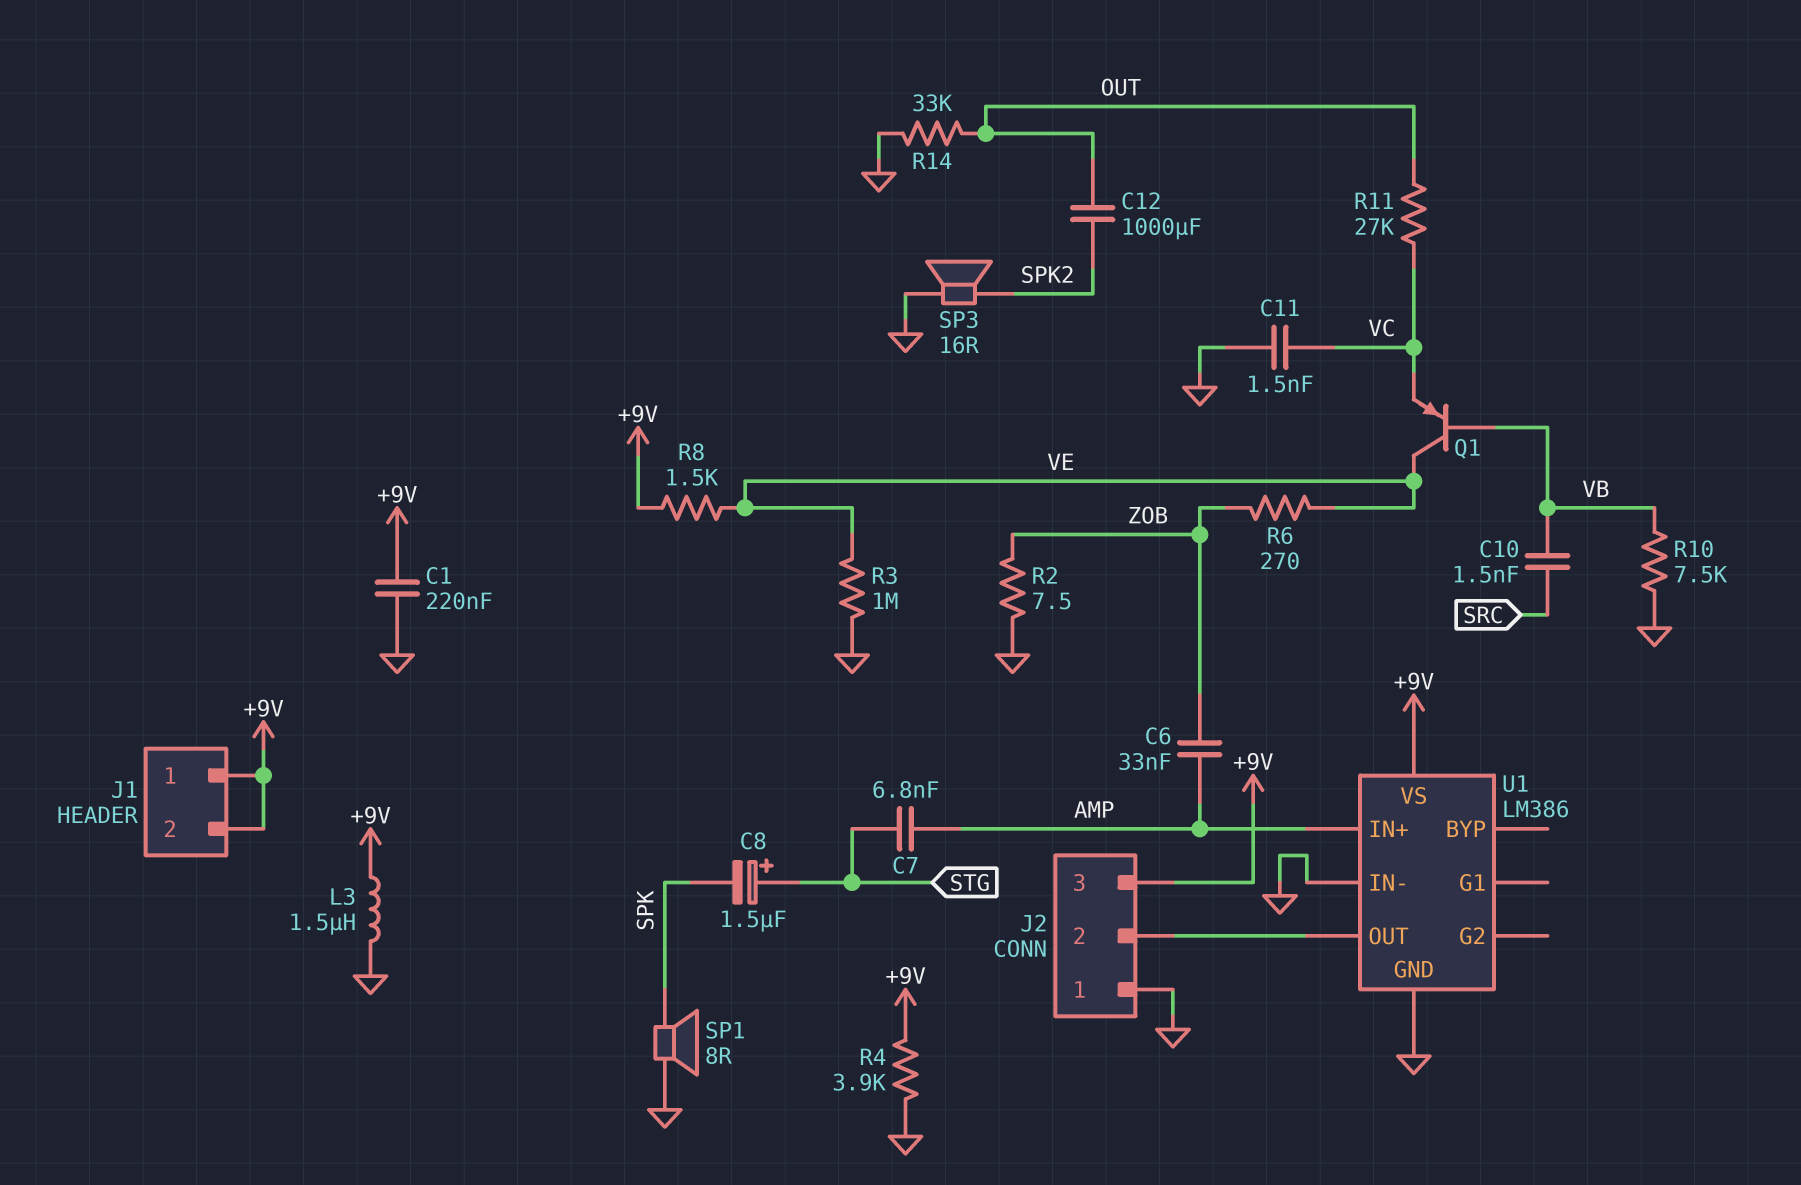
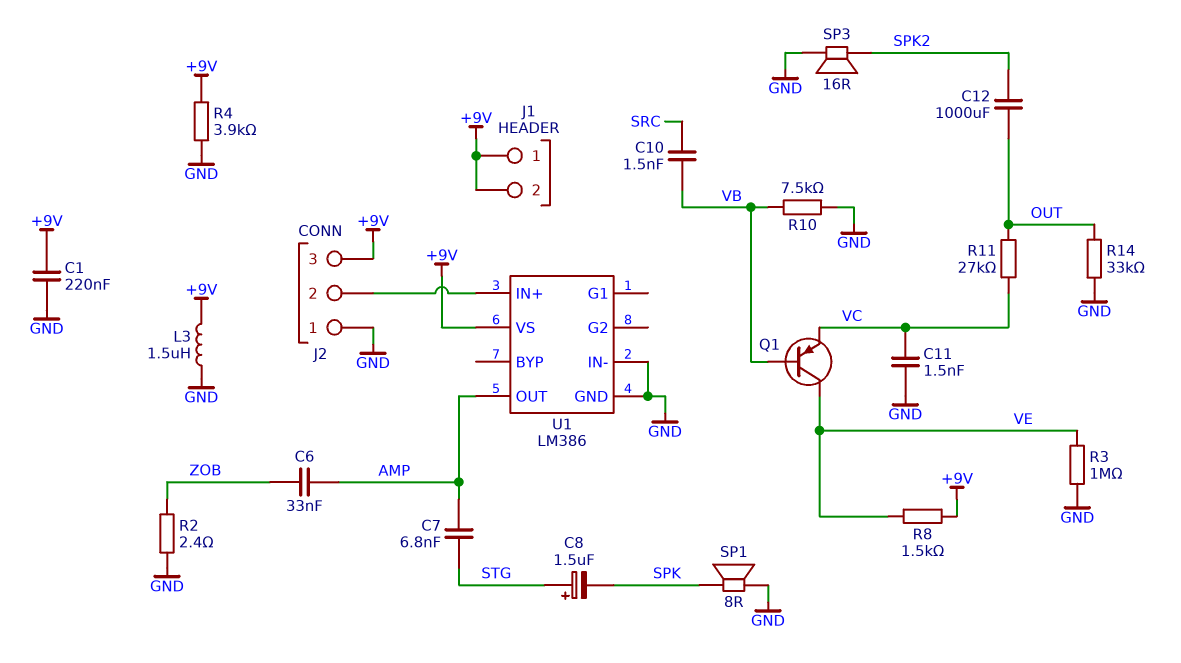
R2: 7.5 (GND, ZOB) -> 2.4 (GND, ZOB)
R6: 270 (VE, ZOB) -> none
U1 pin IN+: AMP -> J2/2
U1 pin OUT: J2/2 -> AMP

